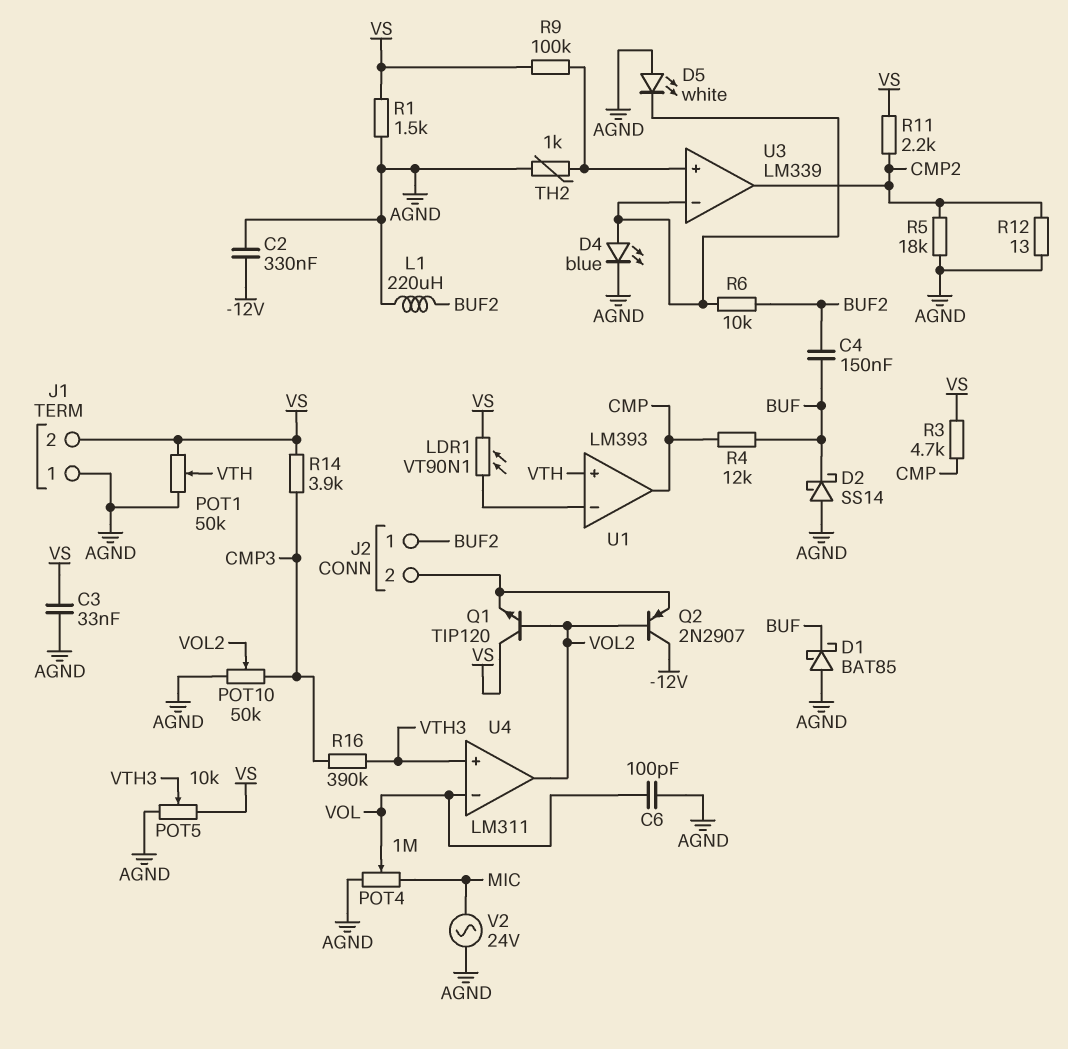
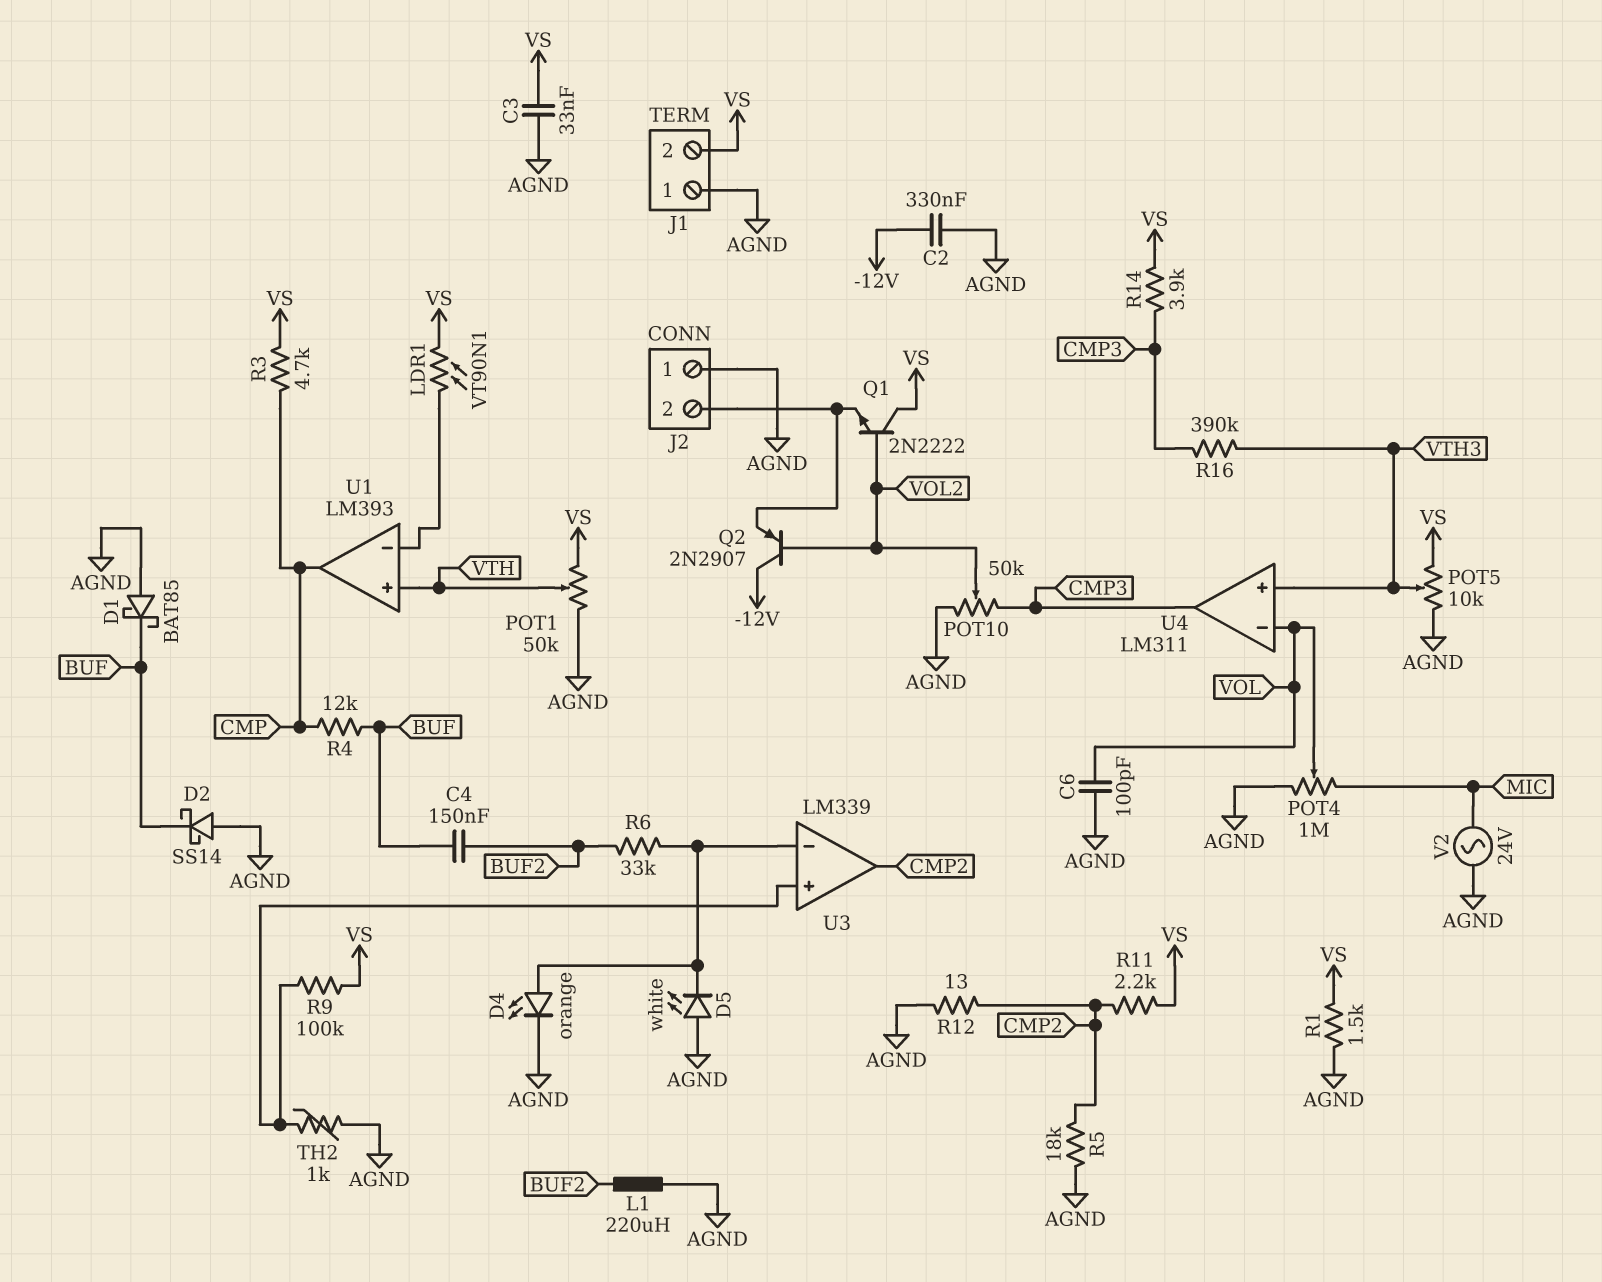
D4: LED blue (A U3/in-, K AGND) -> LED orange (A U3/in-, K AGND)
J2 pin 1: BUF2 -> AGND
Q1: NPN TIP120 (B VOL2, C VS, E J2/2) -> NPN 2N2222 (B VOL2, C VS, E J2/2)
R6: 10k (BUF2, U3/in-) -> 33k (BUF2, U3/in-)
U4 pin out: VOL2 -> CMP3

